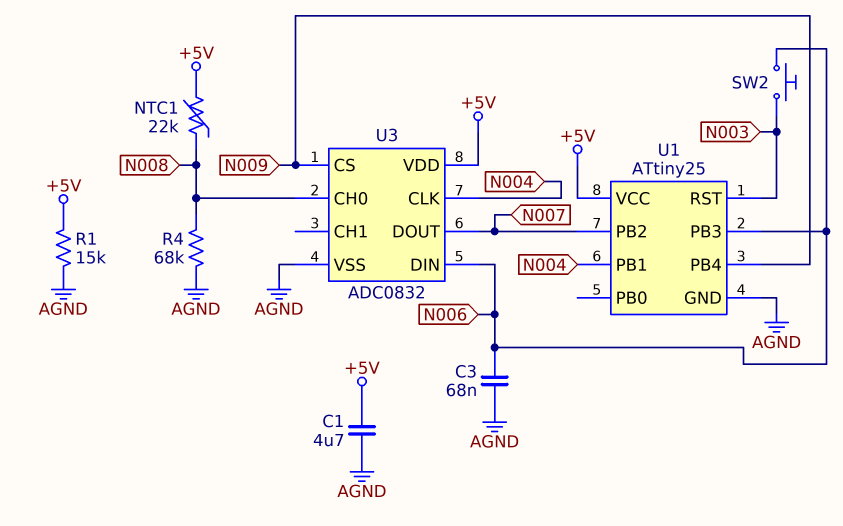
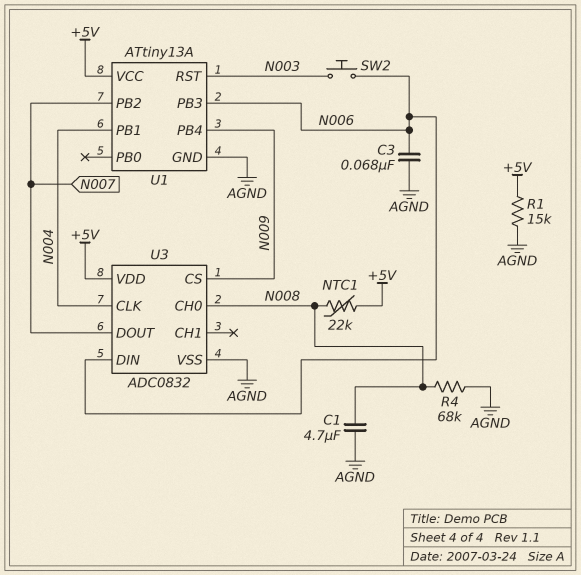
C1: 4.7uF (+5V, AGND) -> 4.7uF (AGND, N008)
U1: ATtiny25 -> ATtiny13A

